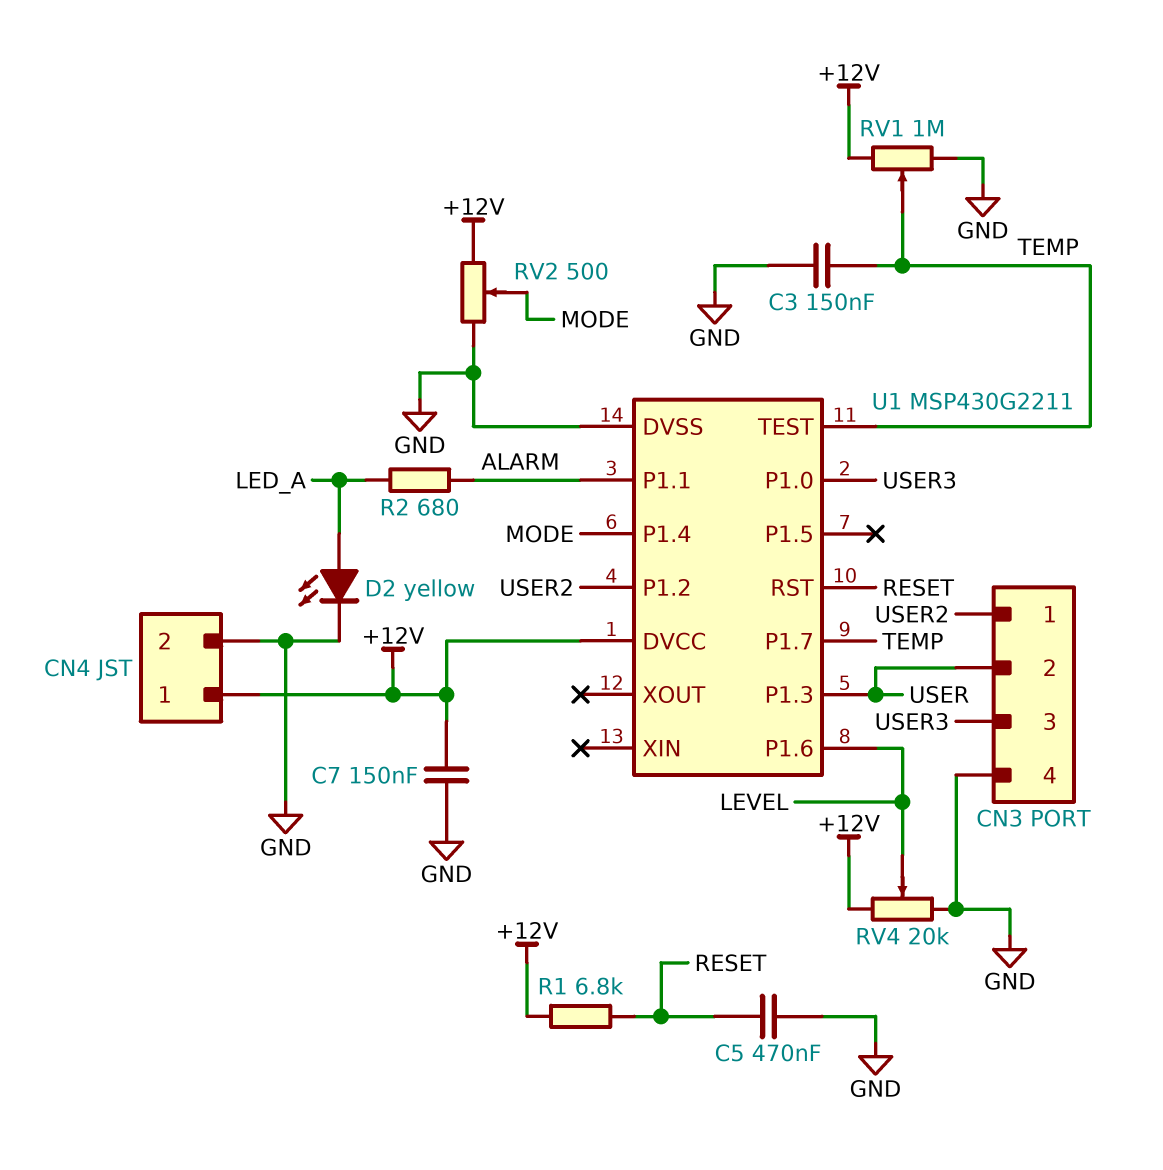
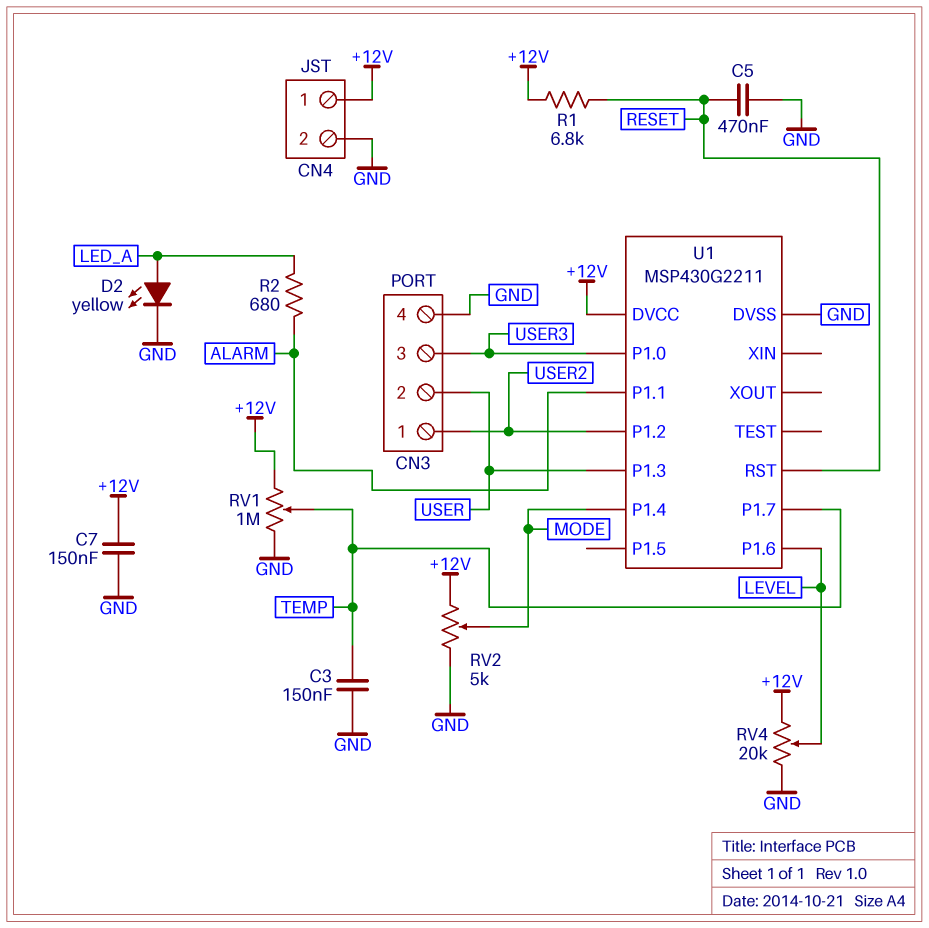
RV2: 500 (+12V, GND, wiper MODE) -> 5k (+12V, GND, wiper MODE)
U1 pin TEST: TEMP -> none

